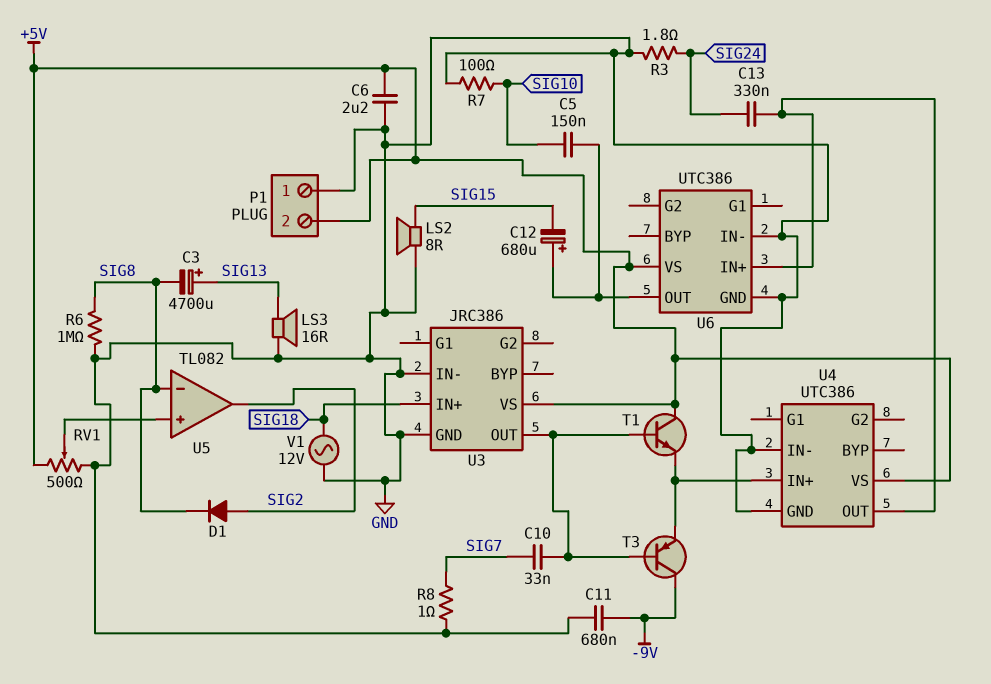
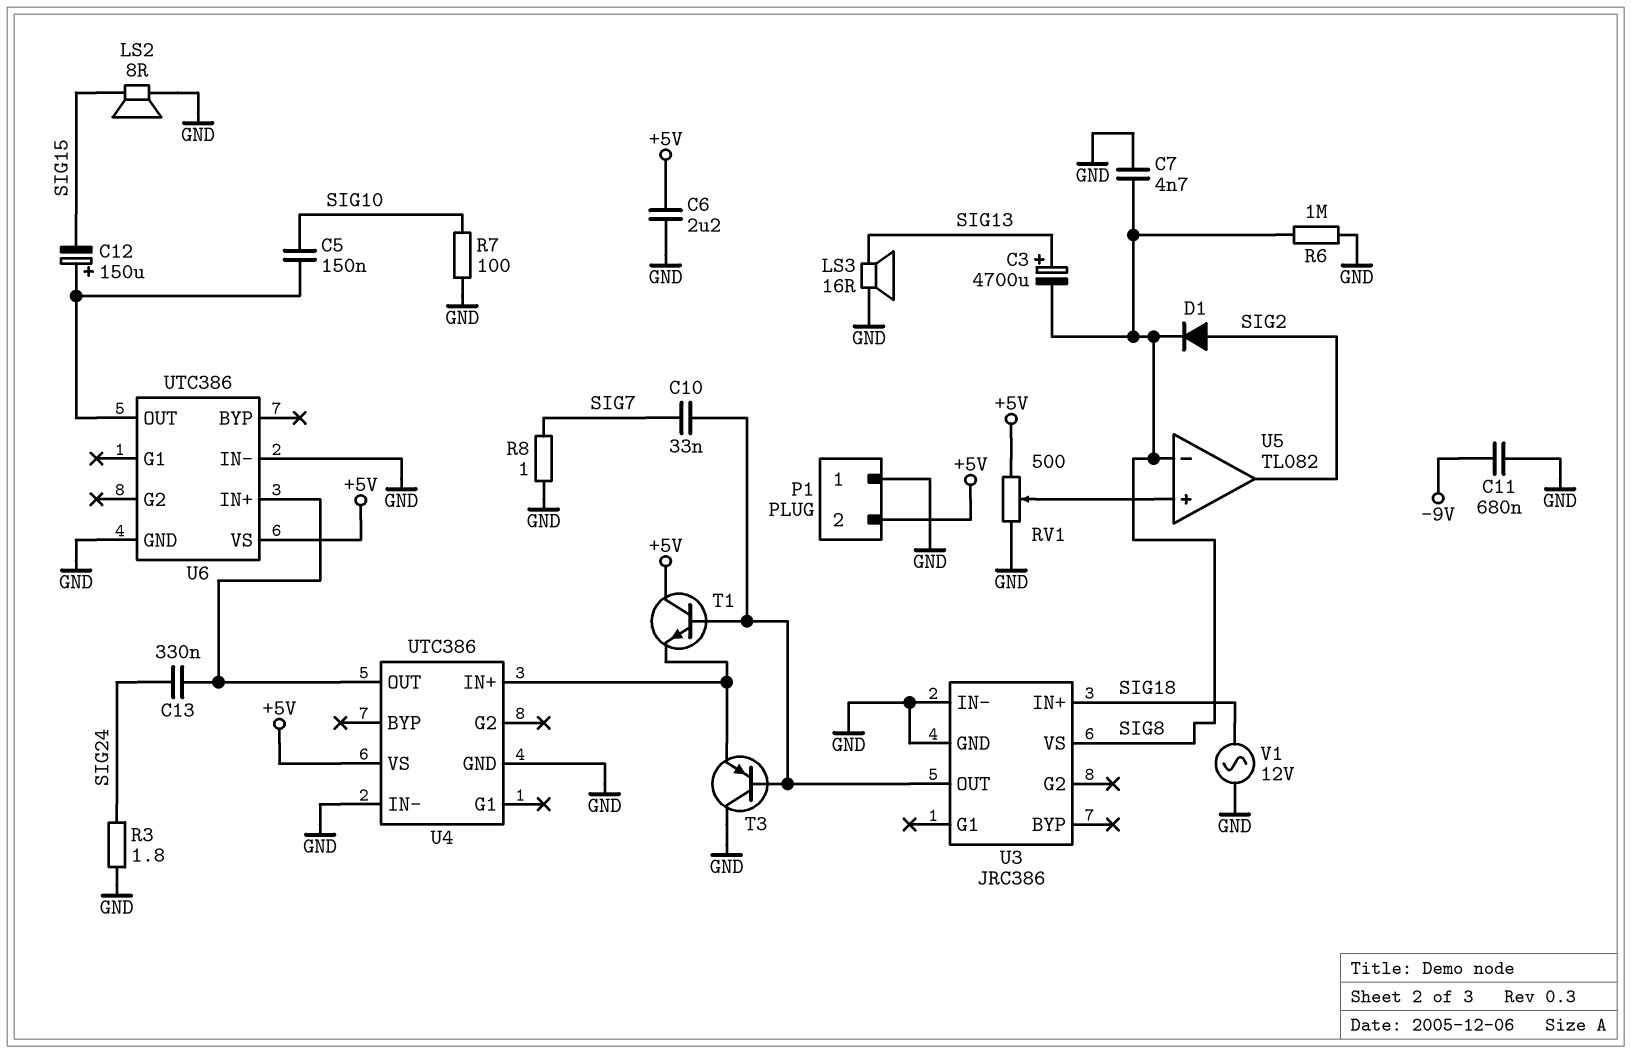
C7: none -> 4.7nF (GND, SIG8)
C12: 680uF (plus U6/OUT, minus SIG15) -> 150uF (plus U6/OUT, minus SIG15)
T3: PNP (B U3/OUT, C -9V, E U4/IN+) -> PNP (B U3/OUT, C GND, E U4/IN+)
U3 pin VS: +5V -> SIG8

